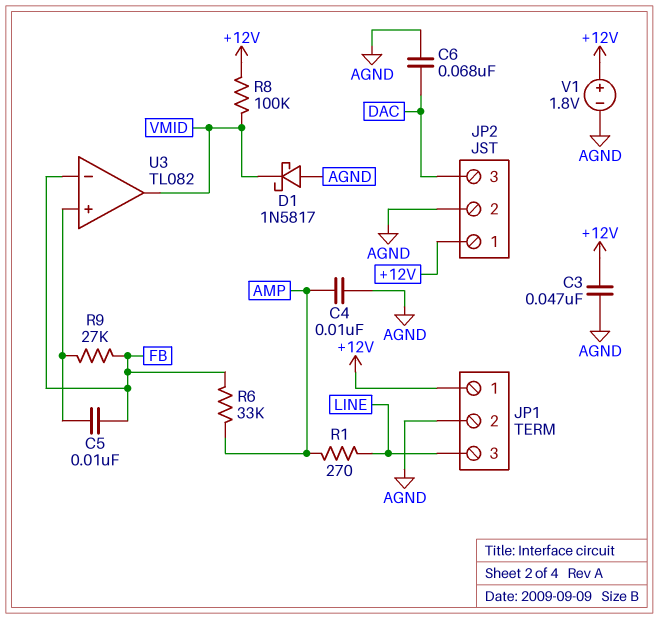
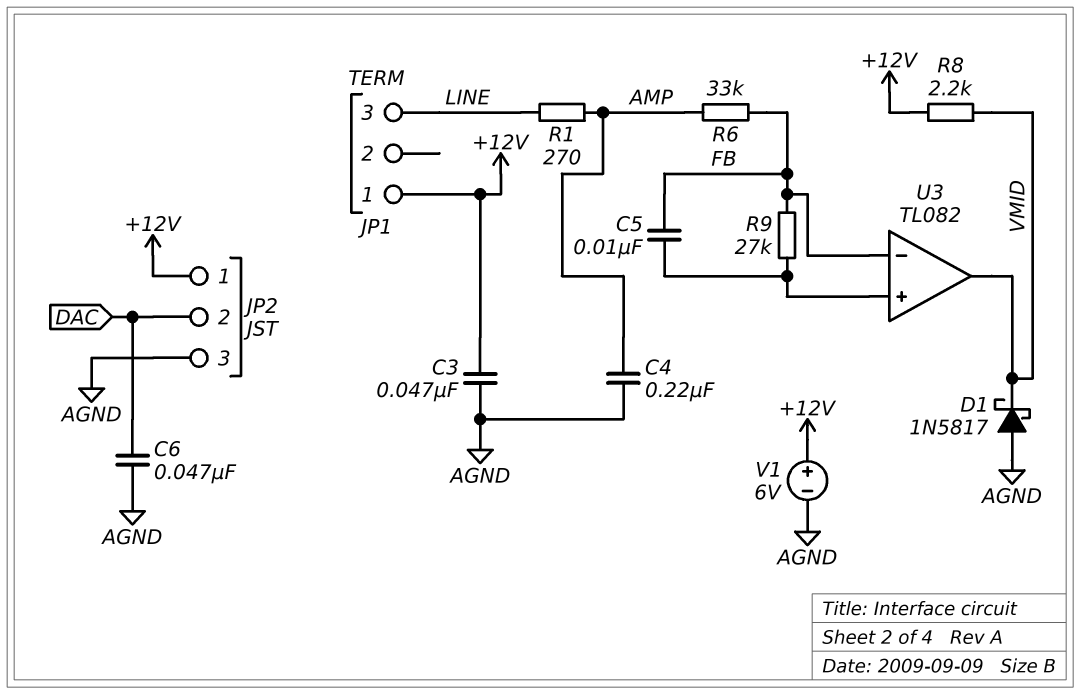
C4: 10nF (AGND, AMP) -> 220nF (AGND, AMP)
C6: 68nF (AGND, DAC) -> 47nF (AGND, DAC)
JP1 pin 2: AGND -> none
JP2 pin 2: AGND -> DAC
JP2 pin 3: DAC -> AGND
R8: 100k (+12V, VMID) -> 2.2k (+12V, VMID)
V1: 1.8V (plus +12V, minus AGND) -> 6V (plus +12V, minus AGND)

